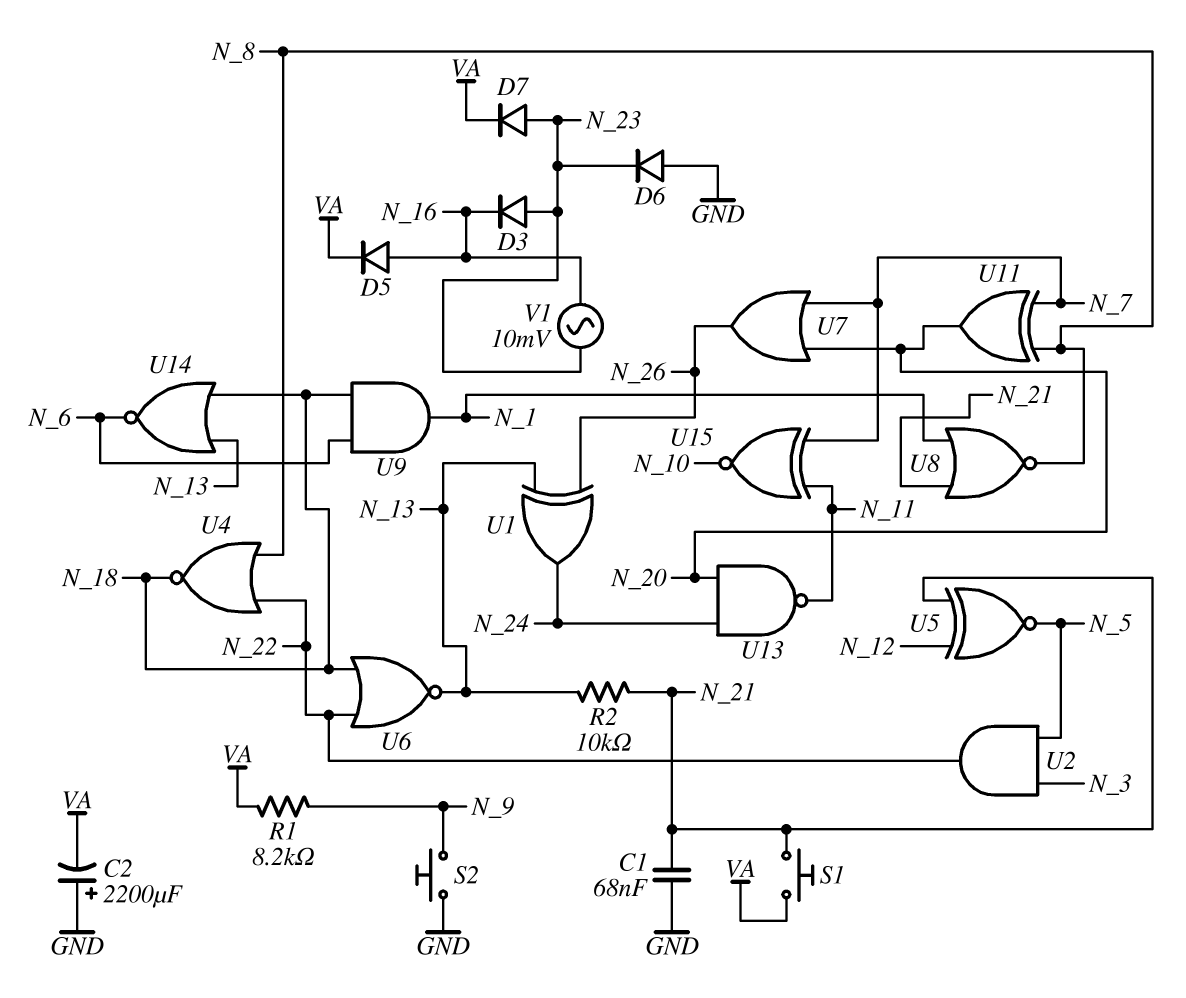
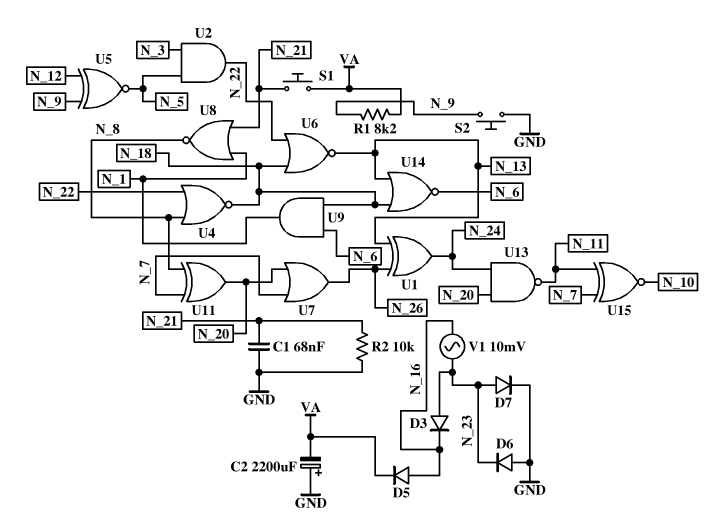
D7: diode (A N_23, K VA) -> diode (A N_23, K GND)
R2: 10k (N_13, N_21) -> 10k (GND, N_21)
U5: XNOR (in N_12, in N_21, out N_5) -> XNOR (in N_9, in N_12, out N_5)

